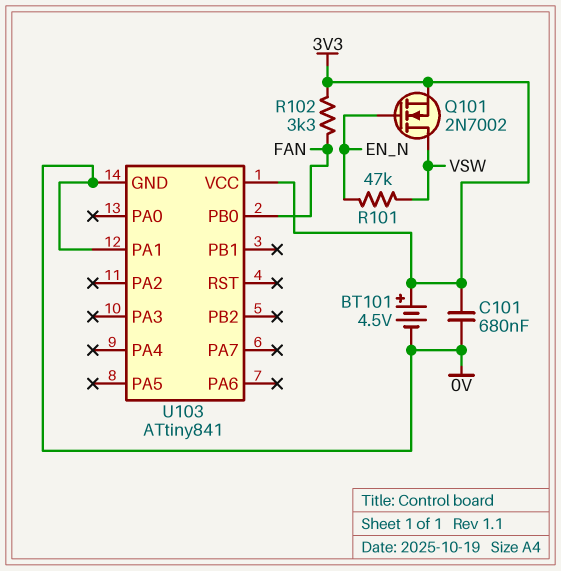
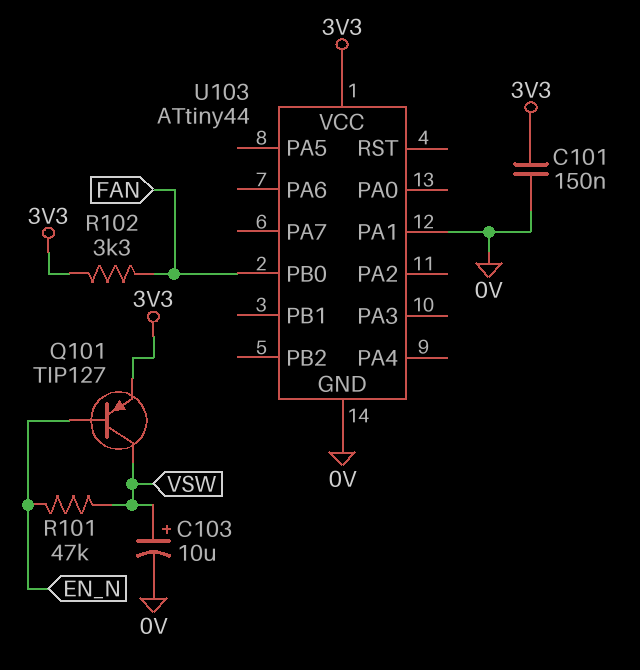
BT101: 4.5V (plus 3V3, minus 0V) -> none
C101: 680nF (0V, 3V3) -> 150nF (0V, 3V3)
C103: none -> 10uF (plus VSW, minus 0V)
Q101: NMOS 2N7002 (G EN_N, D VSW, S 3V3) -> PNP TIP127 (B EN_N, C VSW, E 3V3)
U103: ATtiny841 -> ATtiny44

